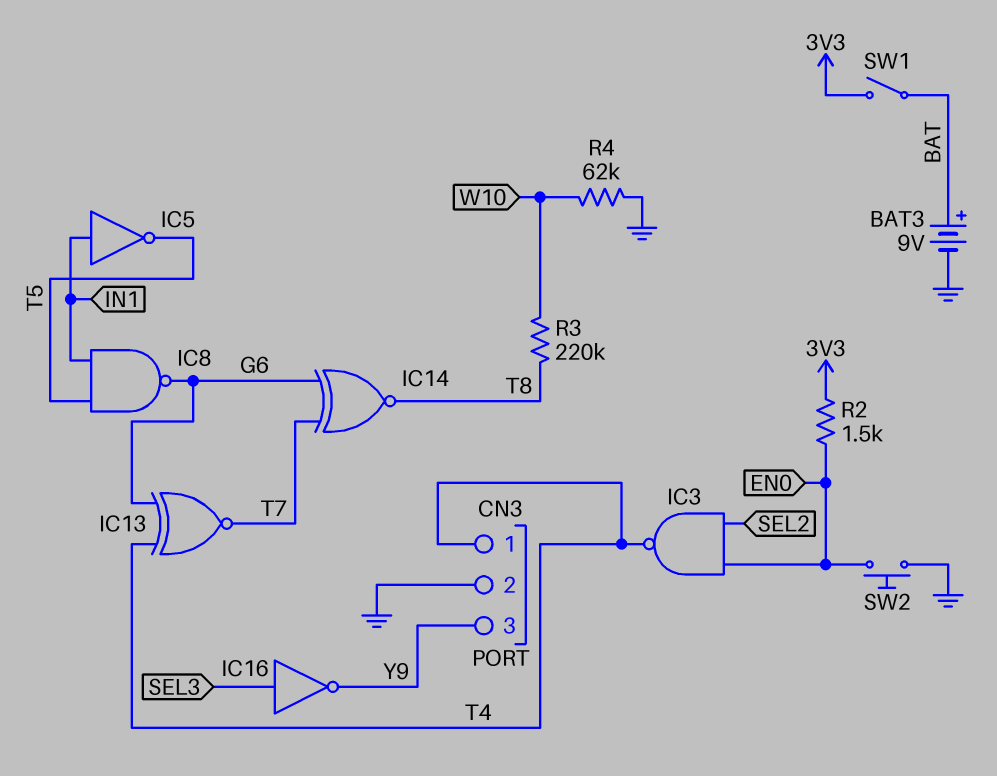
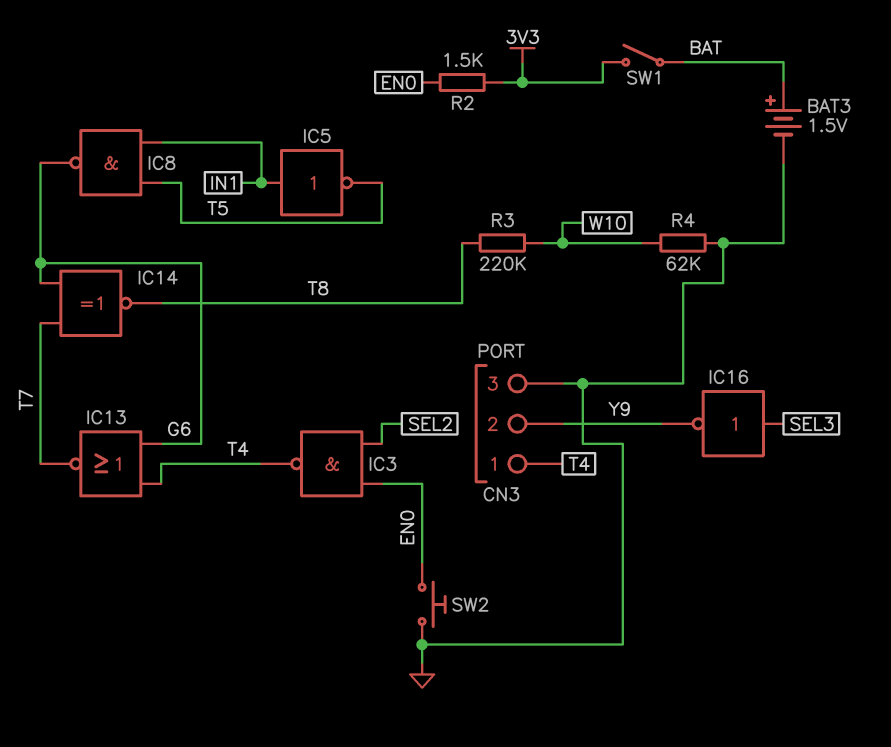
BAT3: 9V (plus BAT, minus GND) -> 1.5V (plus BAT, minus GND)
CN3 pin 2: GND -> Y9
CN3 pin 3: Y9 -> GND
IC13: XNOR (in G6, in T4, out T7) -> NOR (in G6, in T4, out T7)

